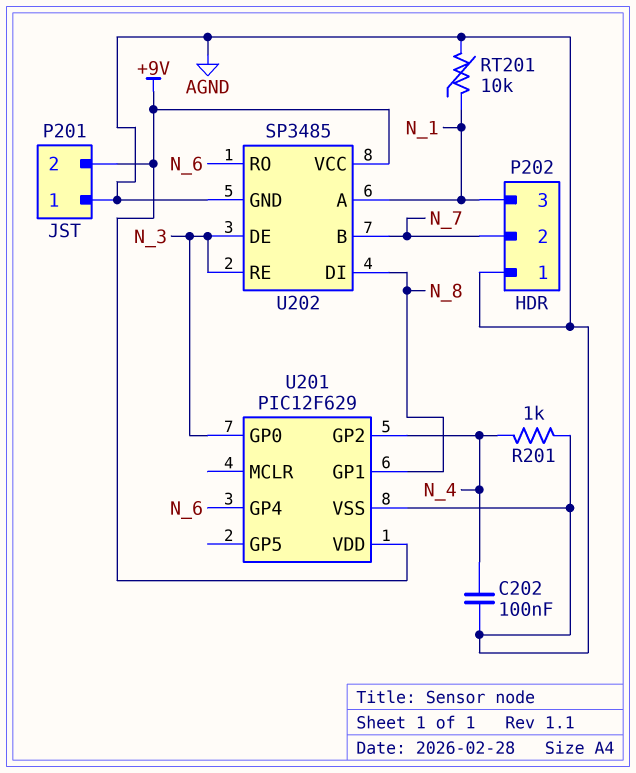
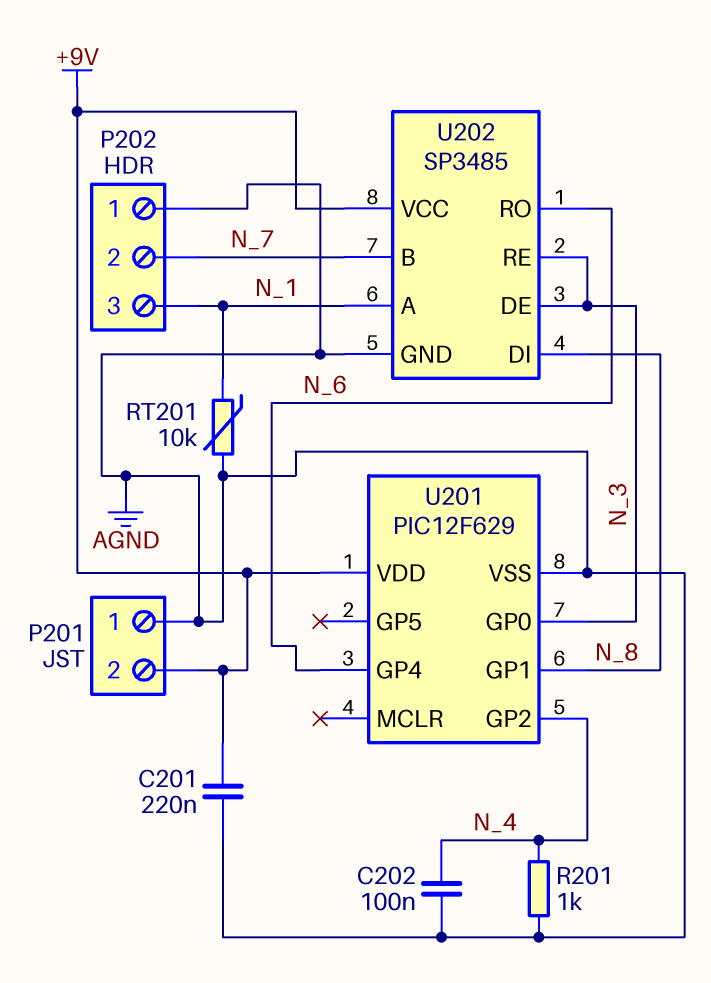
C201: none -> 220nF (+9V, AGND)

